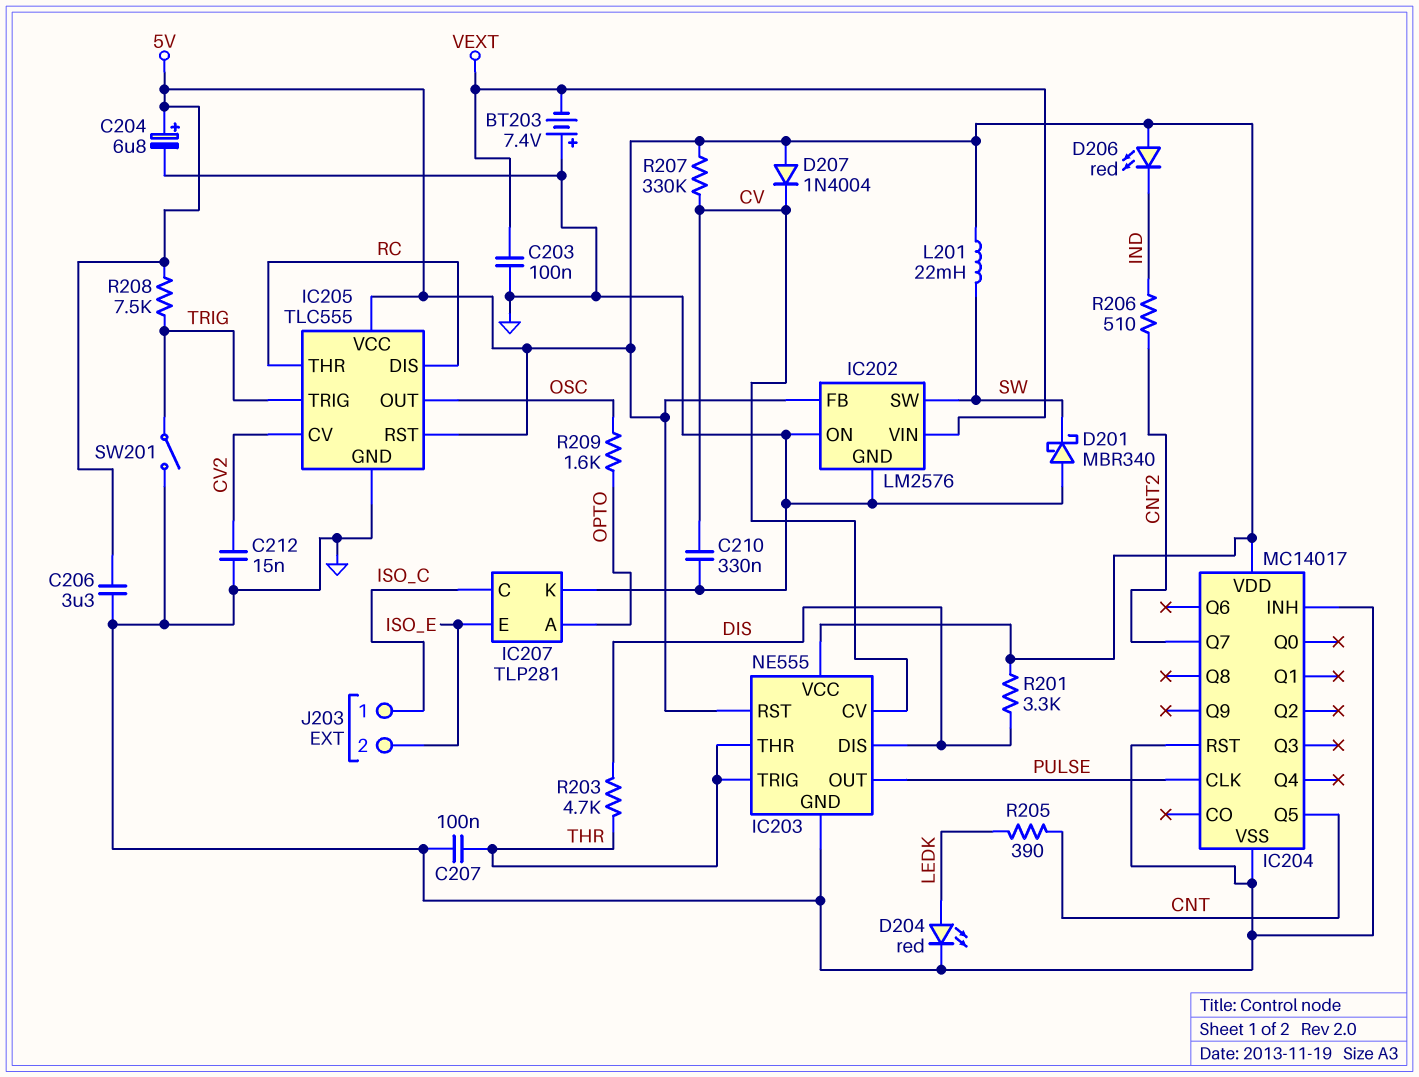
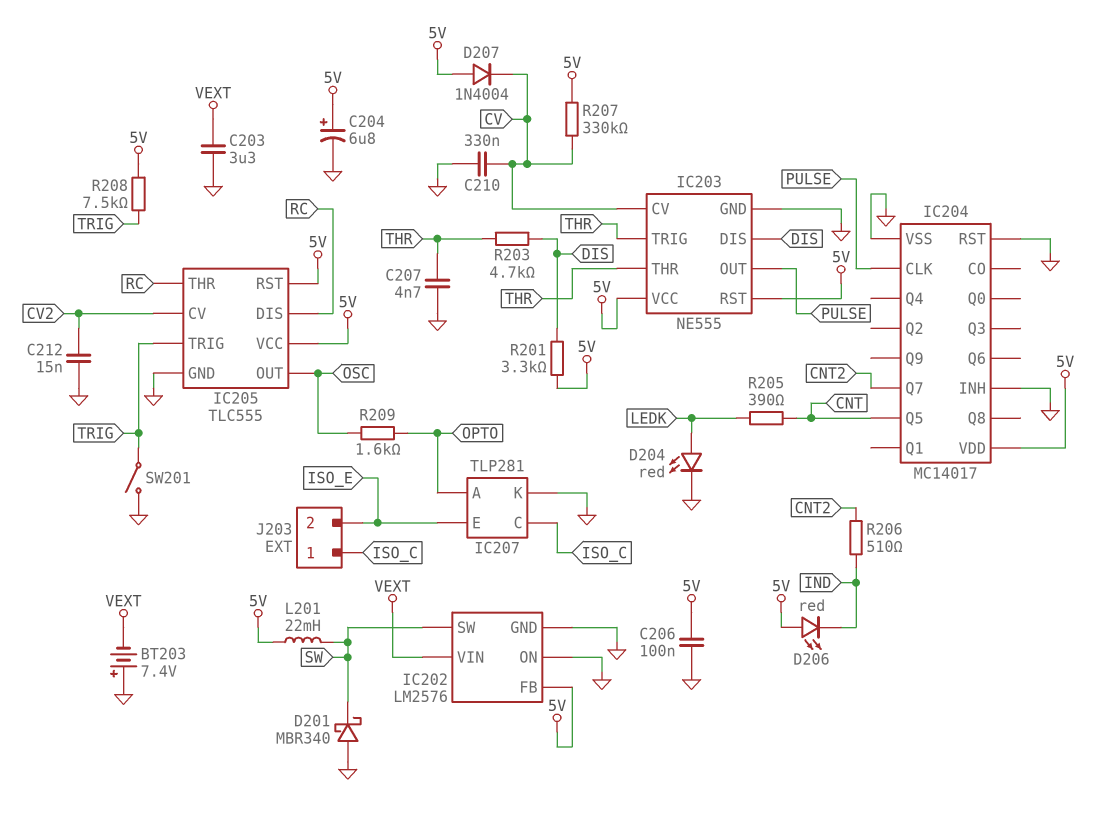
C203: 100nF (GND, VEXT) -> 3.3uF (GND, VEXT)
C206: 3.3uF (5V, GND) -> 100nF (5V, GND)
C207: 100nF (GND, THR) -> 4.7nF (GND, THR)

